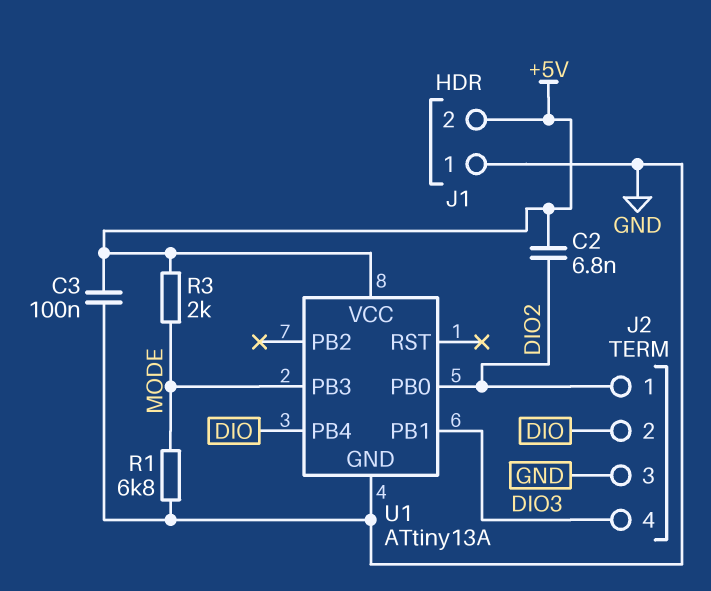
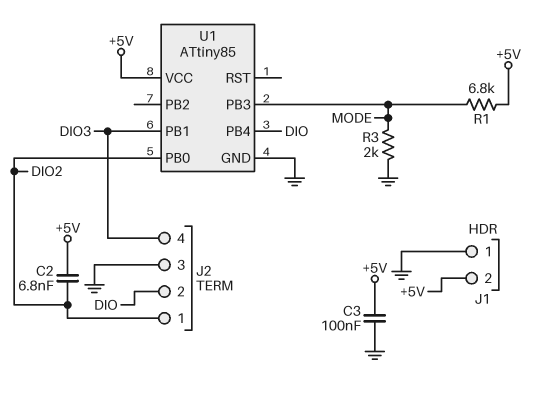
R1: 6.8k (GND, MODE) -> 6.8k (+5V, MODE)
R3: 2k (+5V, MODE) -> 2k (GND, MODE)
U1: ATtiny13A -> ATtiny85

